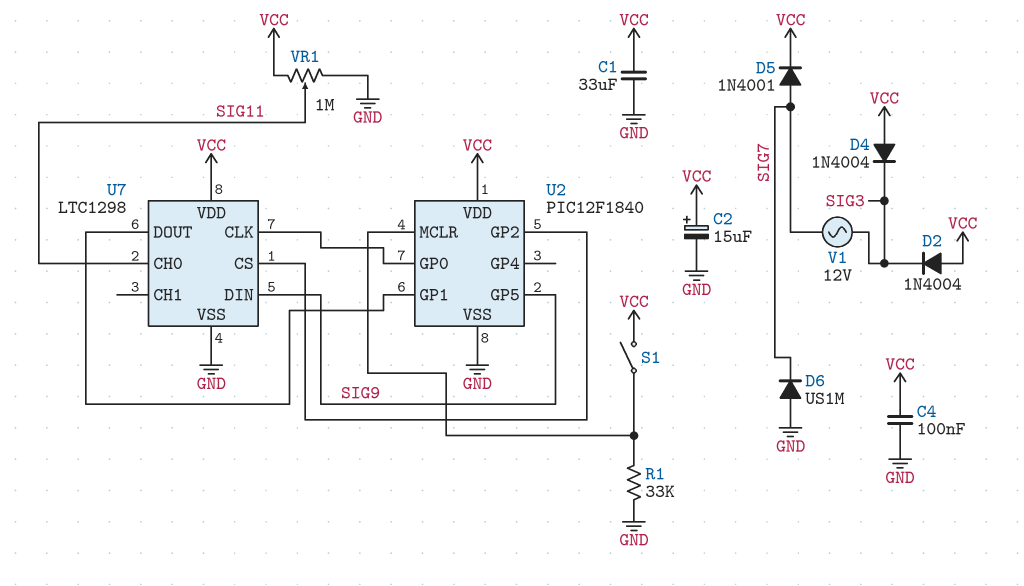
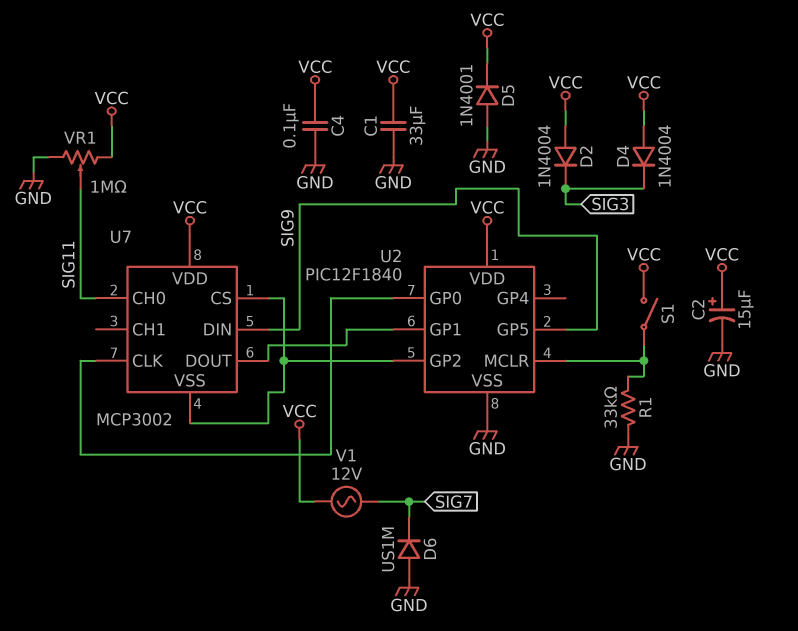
D5: diode 1N4001 (A SIG7, K VCC) -> diode 1N4001 (A GND, K VCC)
U7: LTC1298 -> MCP3002
U7 pin VSS: GND -> U2/GP2
V1: AC 12V (SIG3, SIG7) -> AC 12V (SIG7, VCC)

